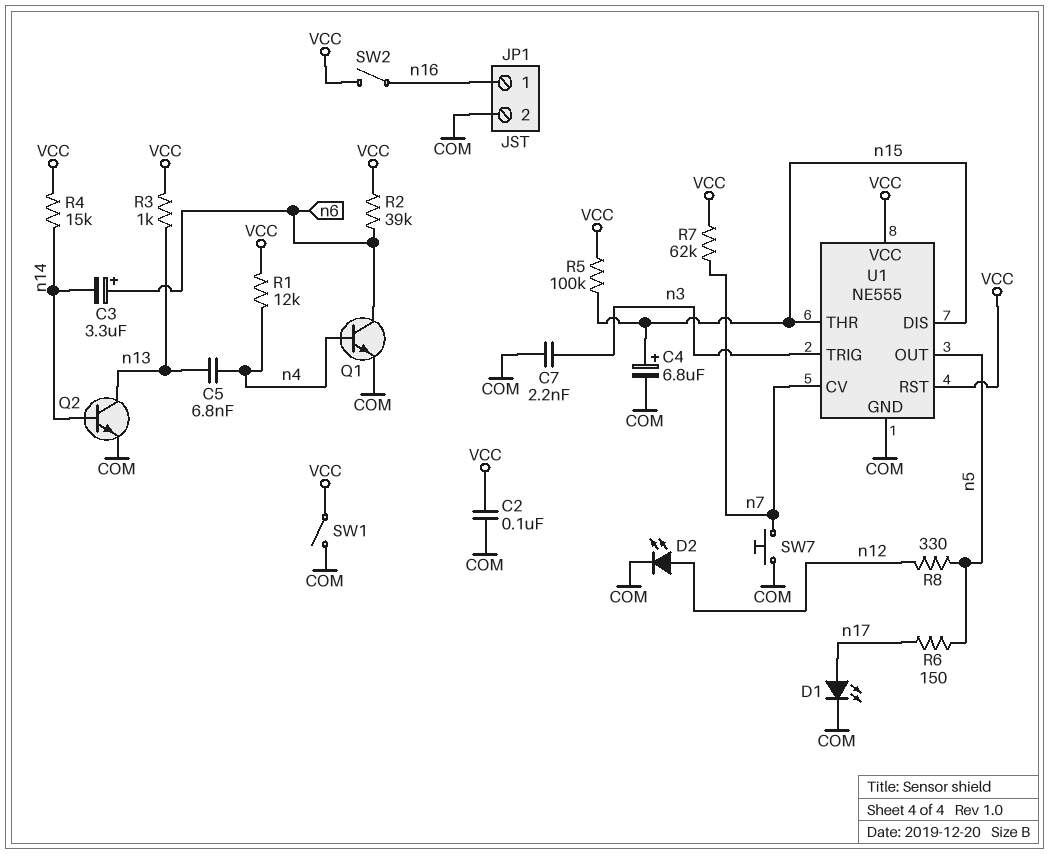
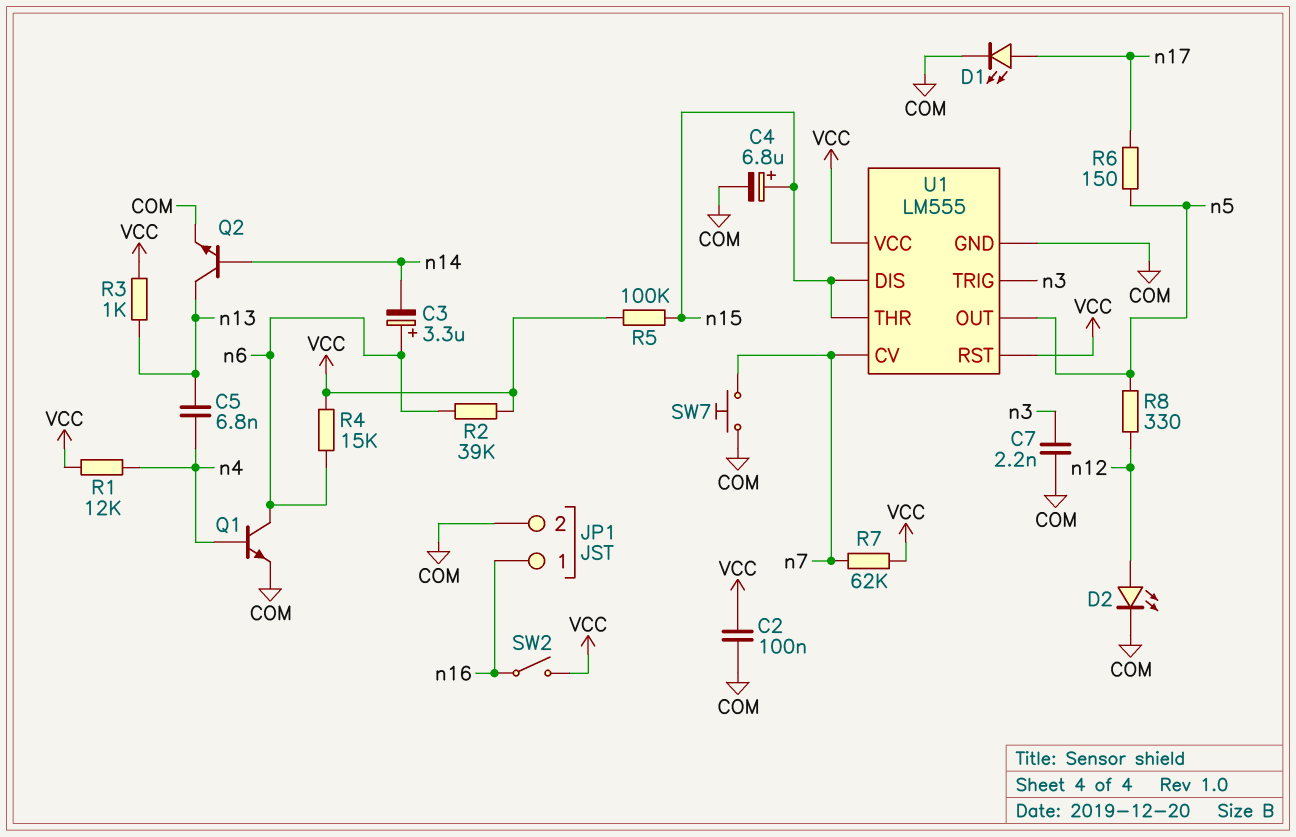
R4: 15k (VCC, n14) -> 15k (VCC, n6)
SW1: switch (COM, VCC) -> none
U1: NE555 -> LM555

